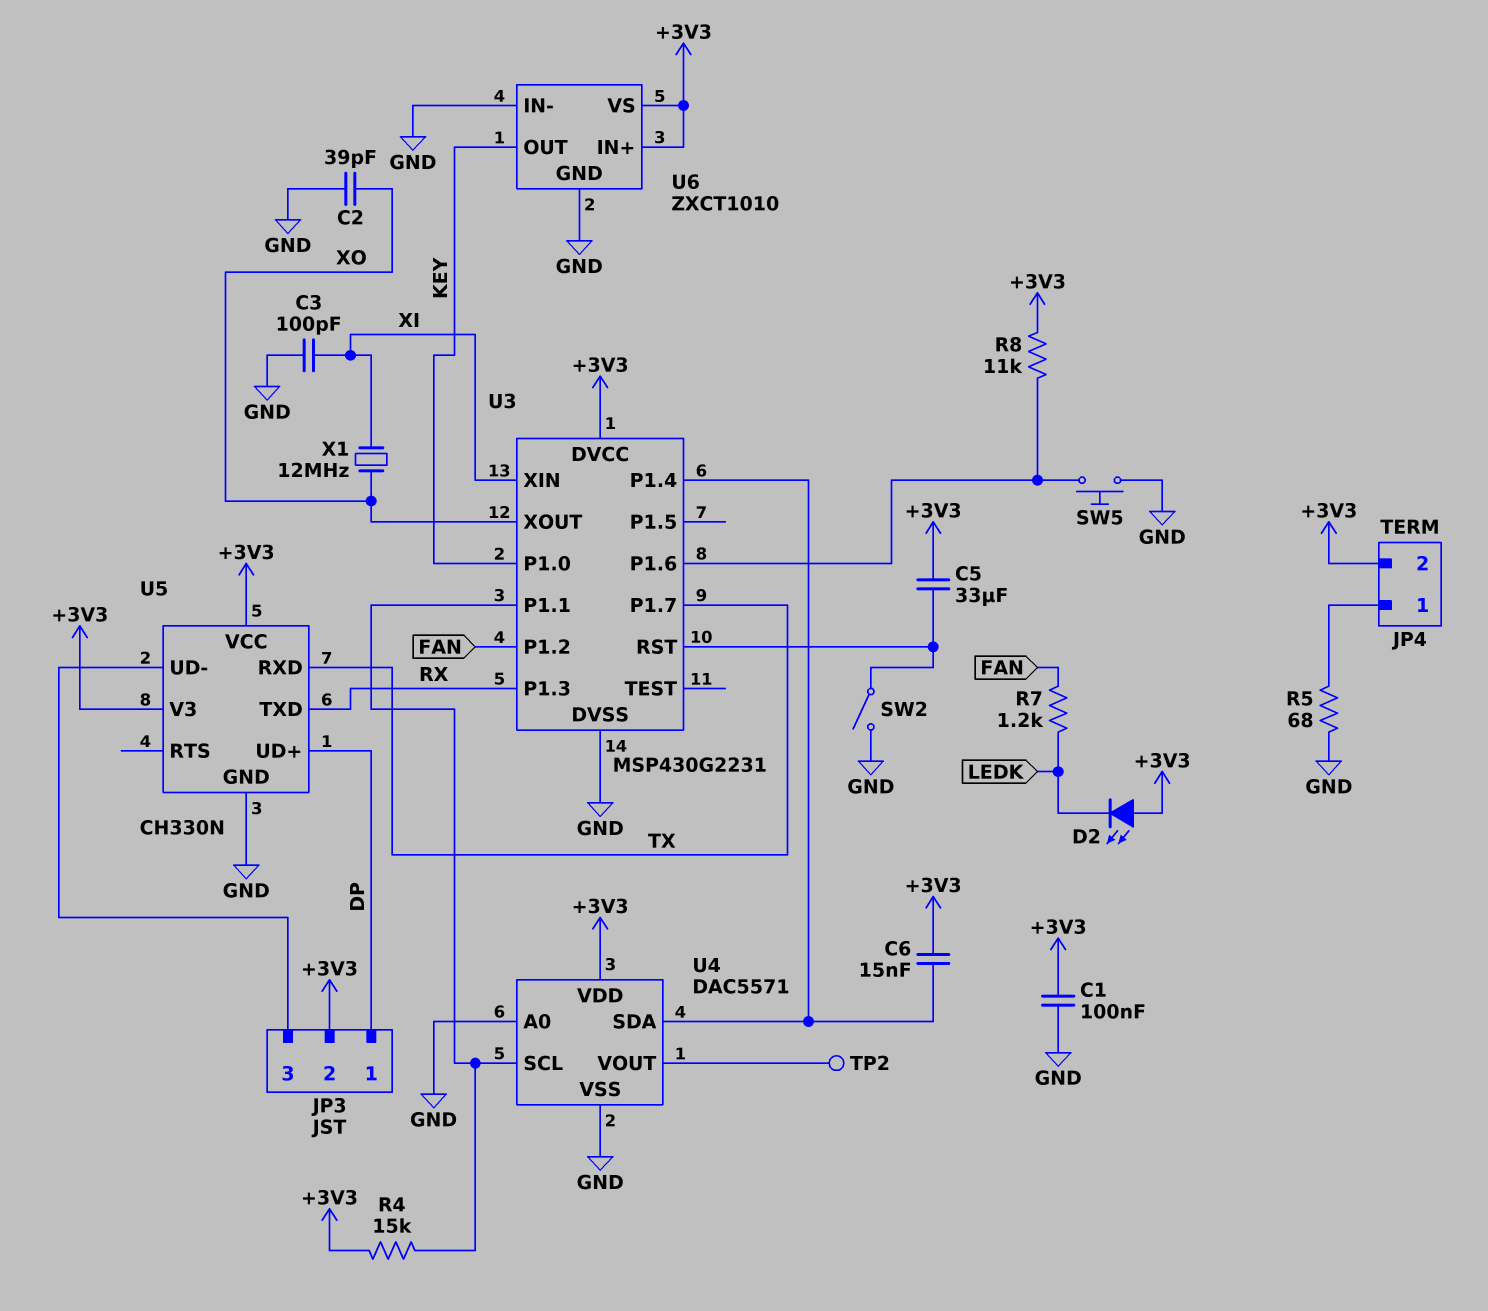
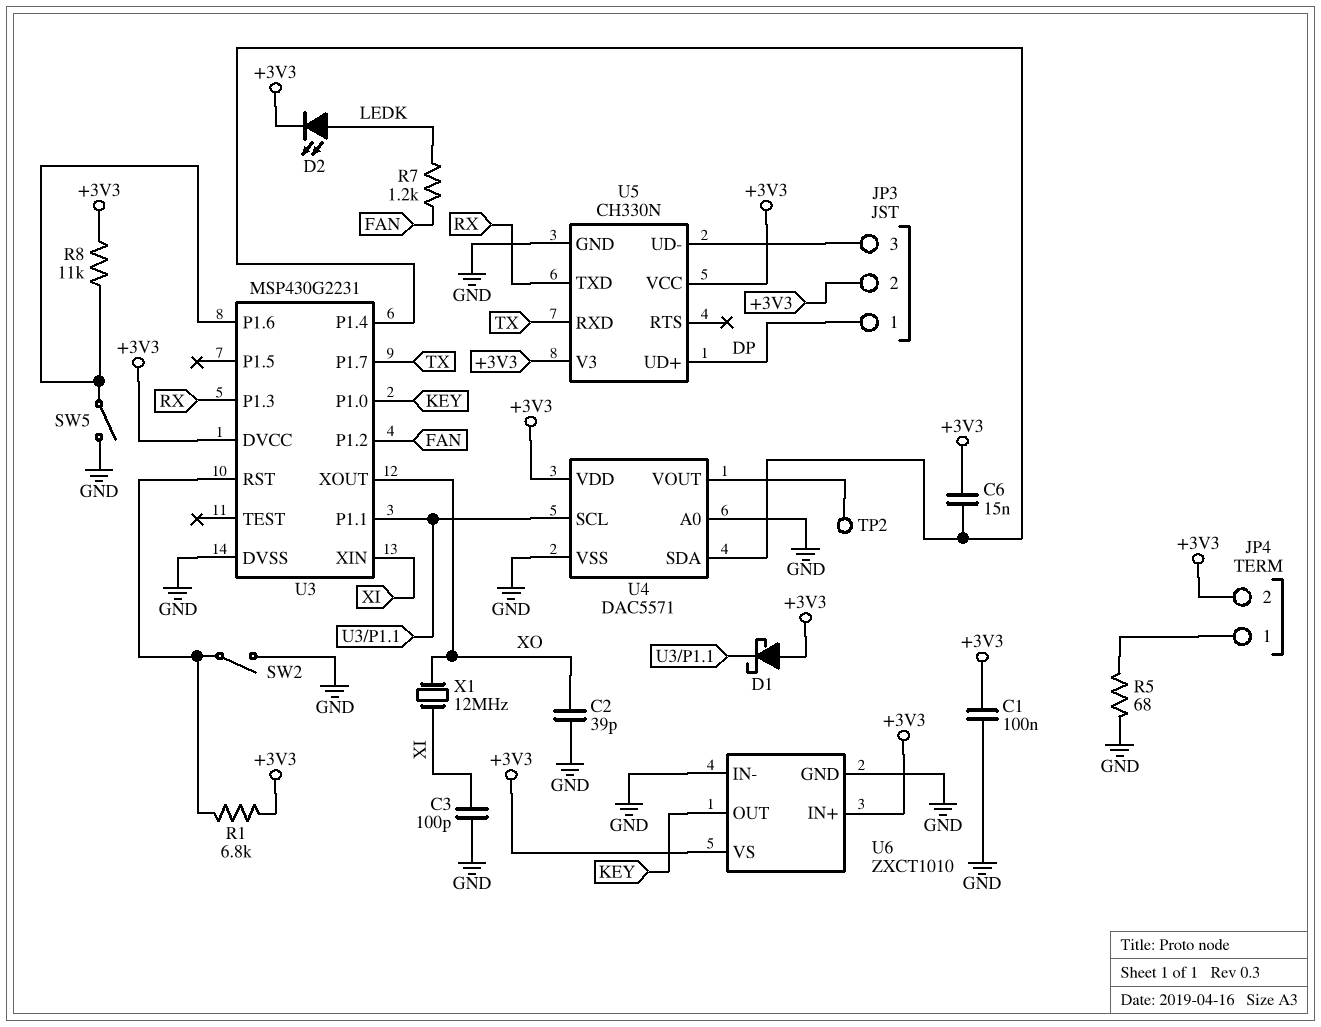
C5: 33uF (+3V3, U3/RST) -> none
D1: none -> schottky (A +3V3, K U3/P1.1)
D2: LED (A +3V3, K LEDK) -> LED (A LEDK, K +3V3)
R1: none -> 6.8k (+3V3, U3/RST)
R4: 15k (+3V3, U3/P1.1) -> none
SW5: button (GND, U3/P1.6) -> switch (GND, U3/P1.6)

